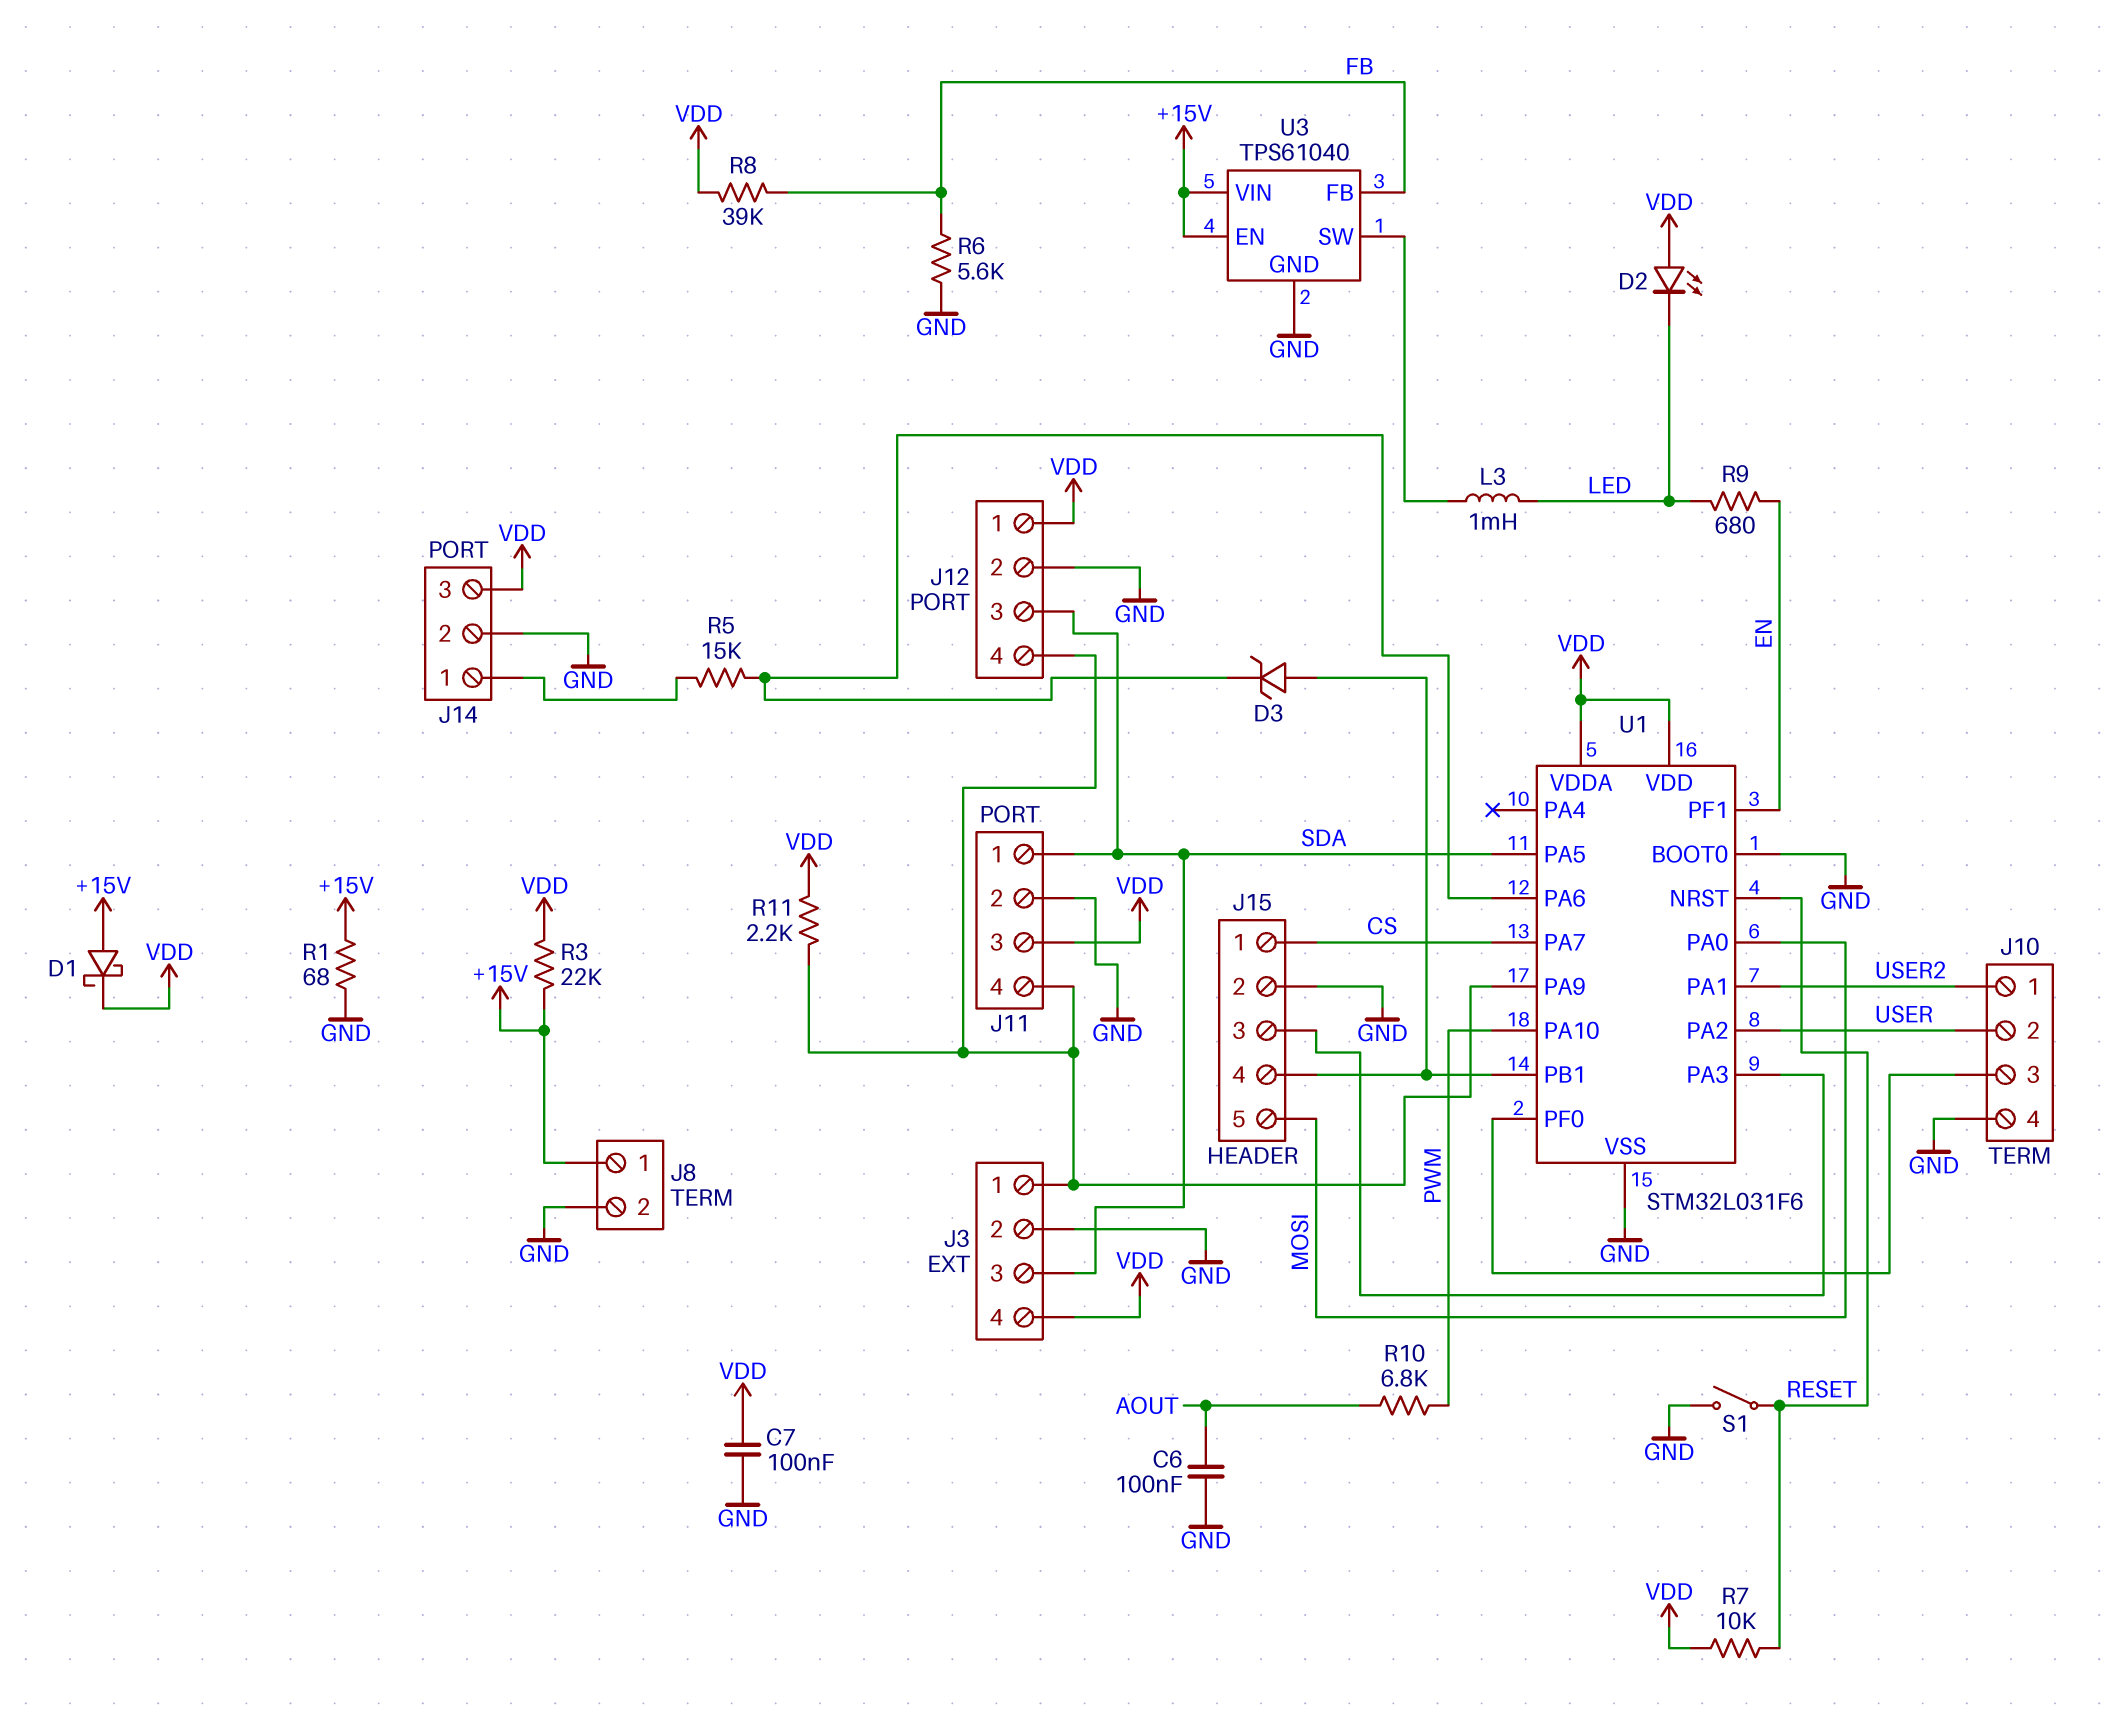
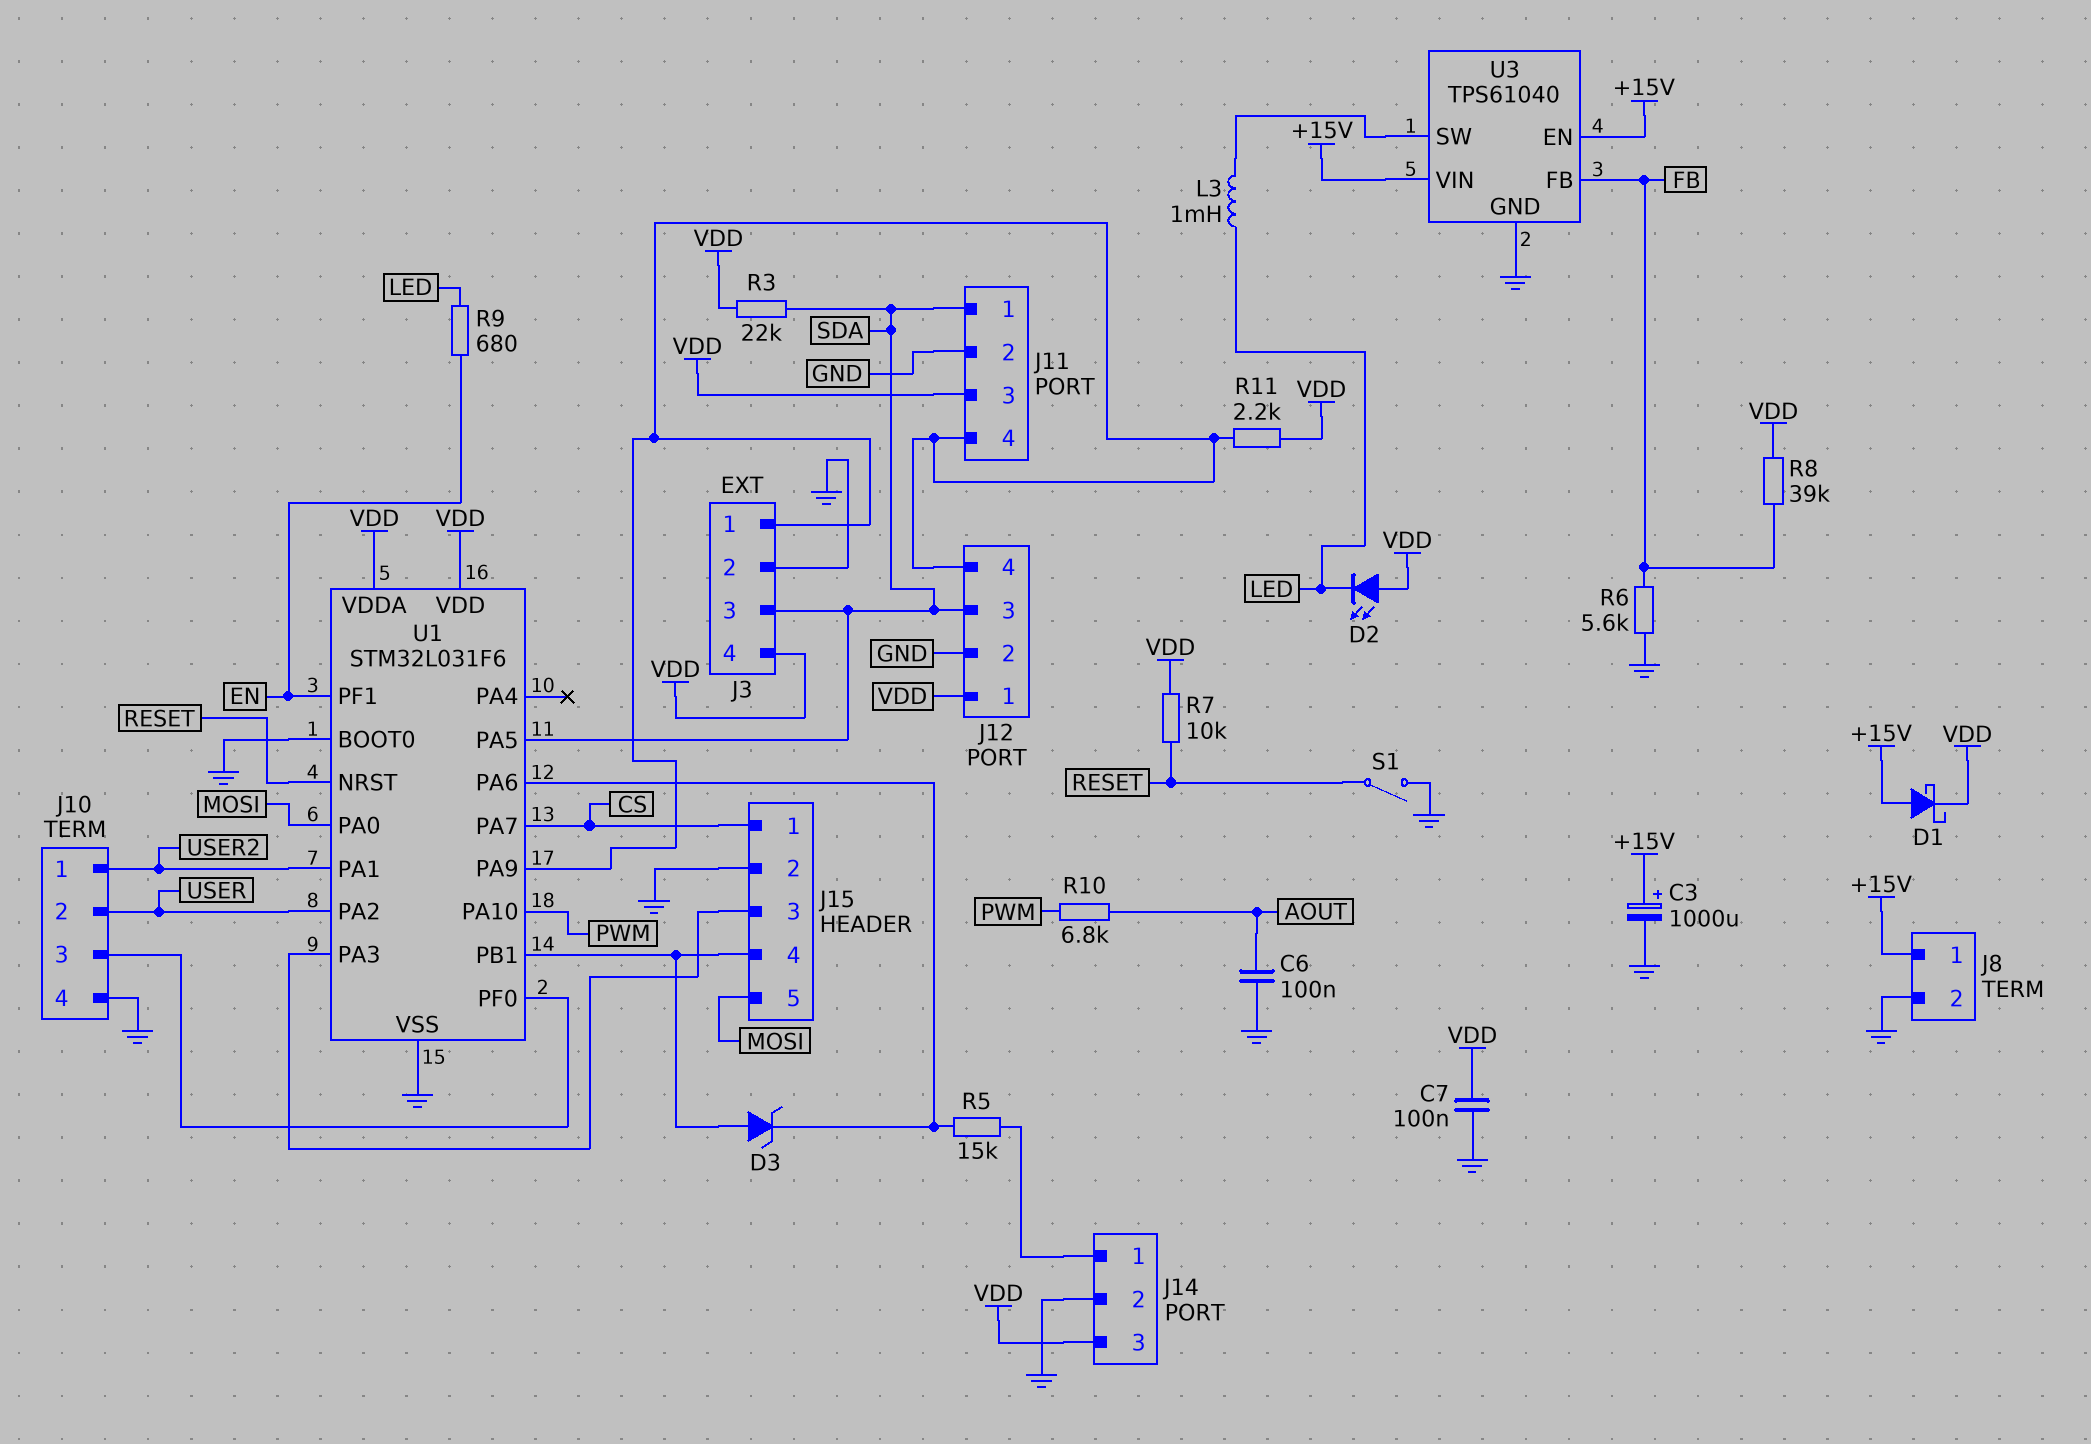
C3: none -> 1000uF (plus +15V, minus GND)
R1: 68 (+15V, GND) -> none
R3: 22k (+15V, VDD) -> 22k (SDA, VDD)

